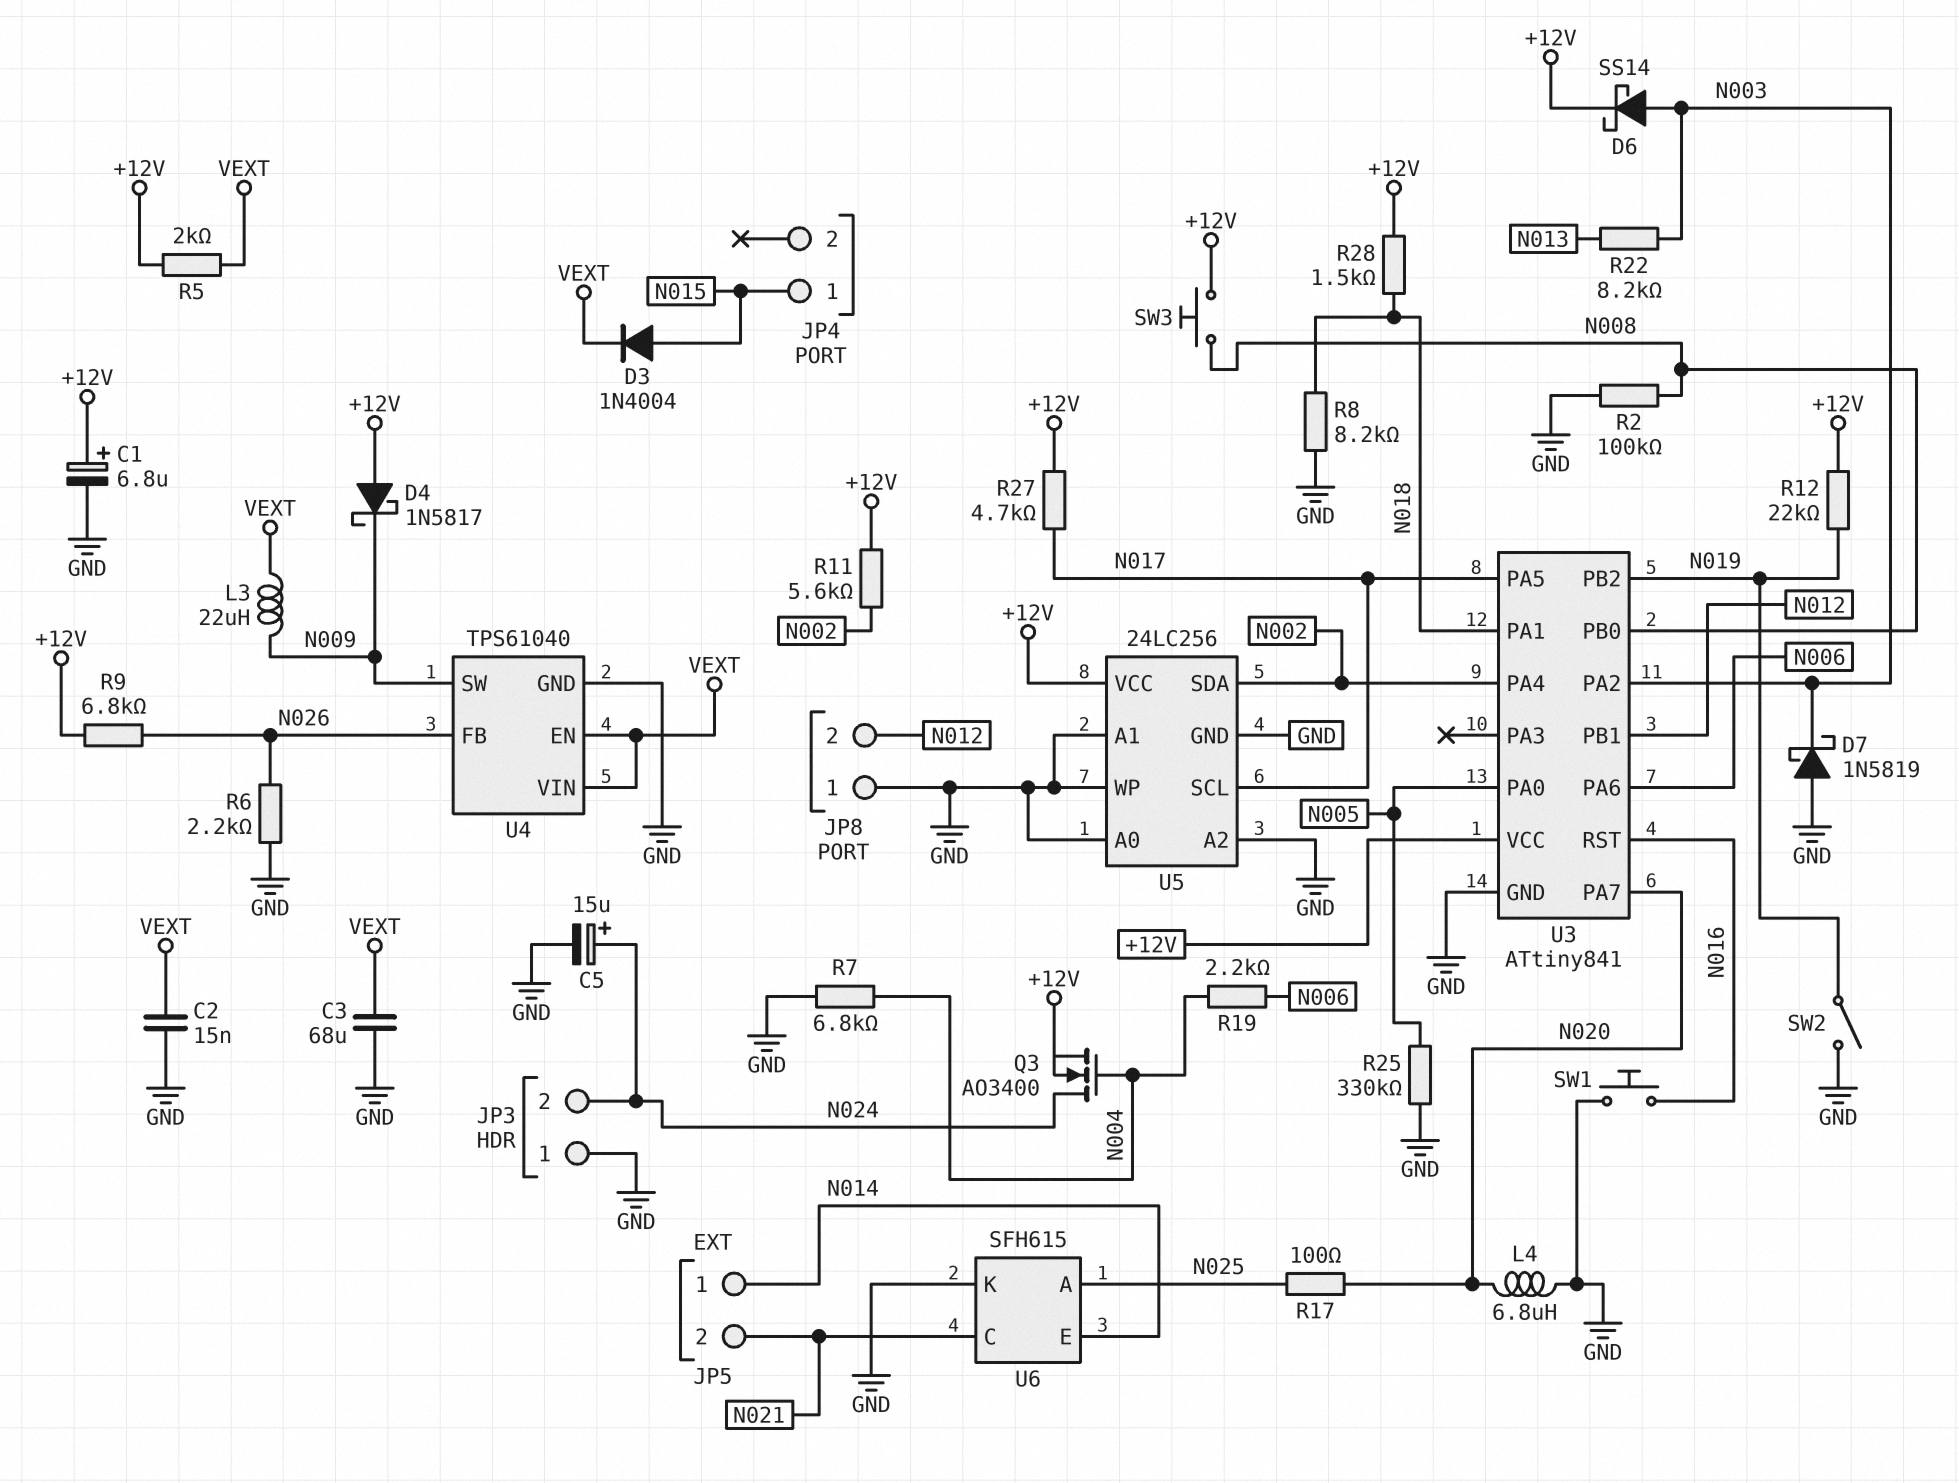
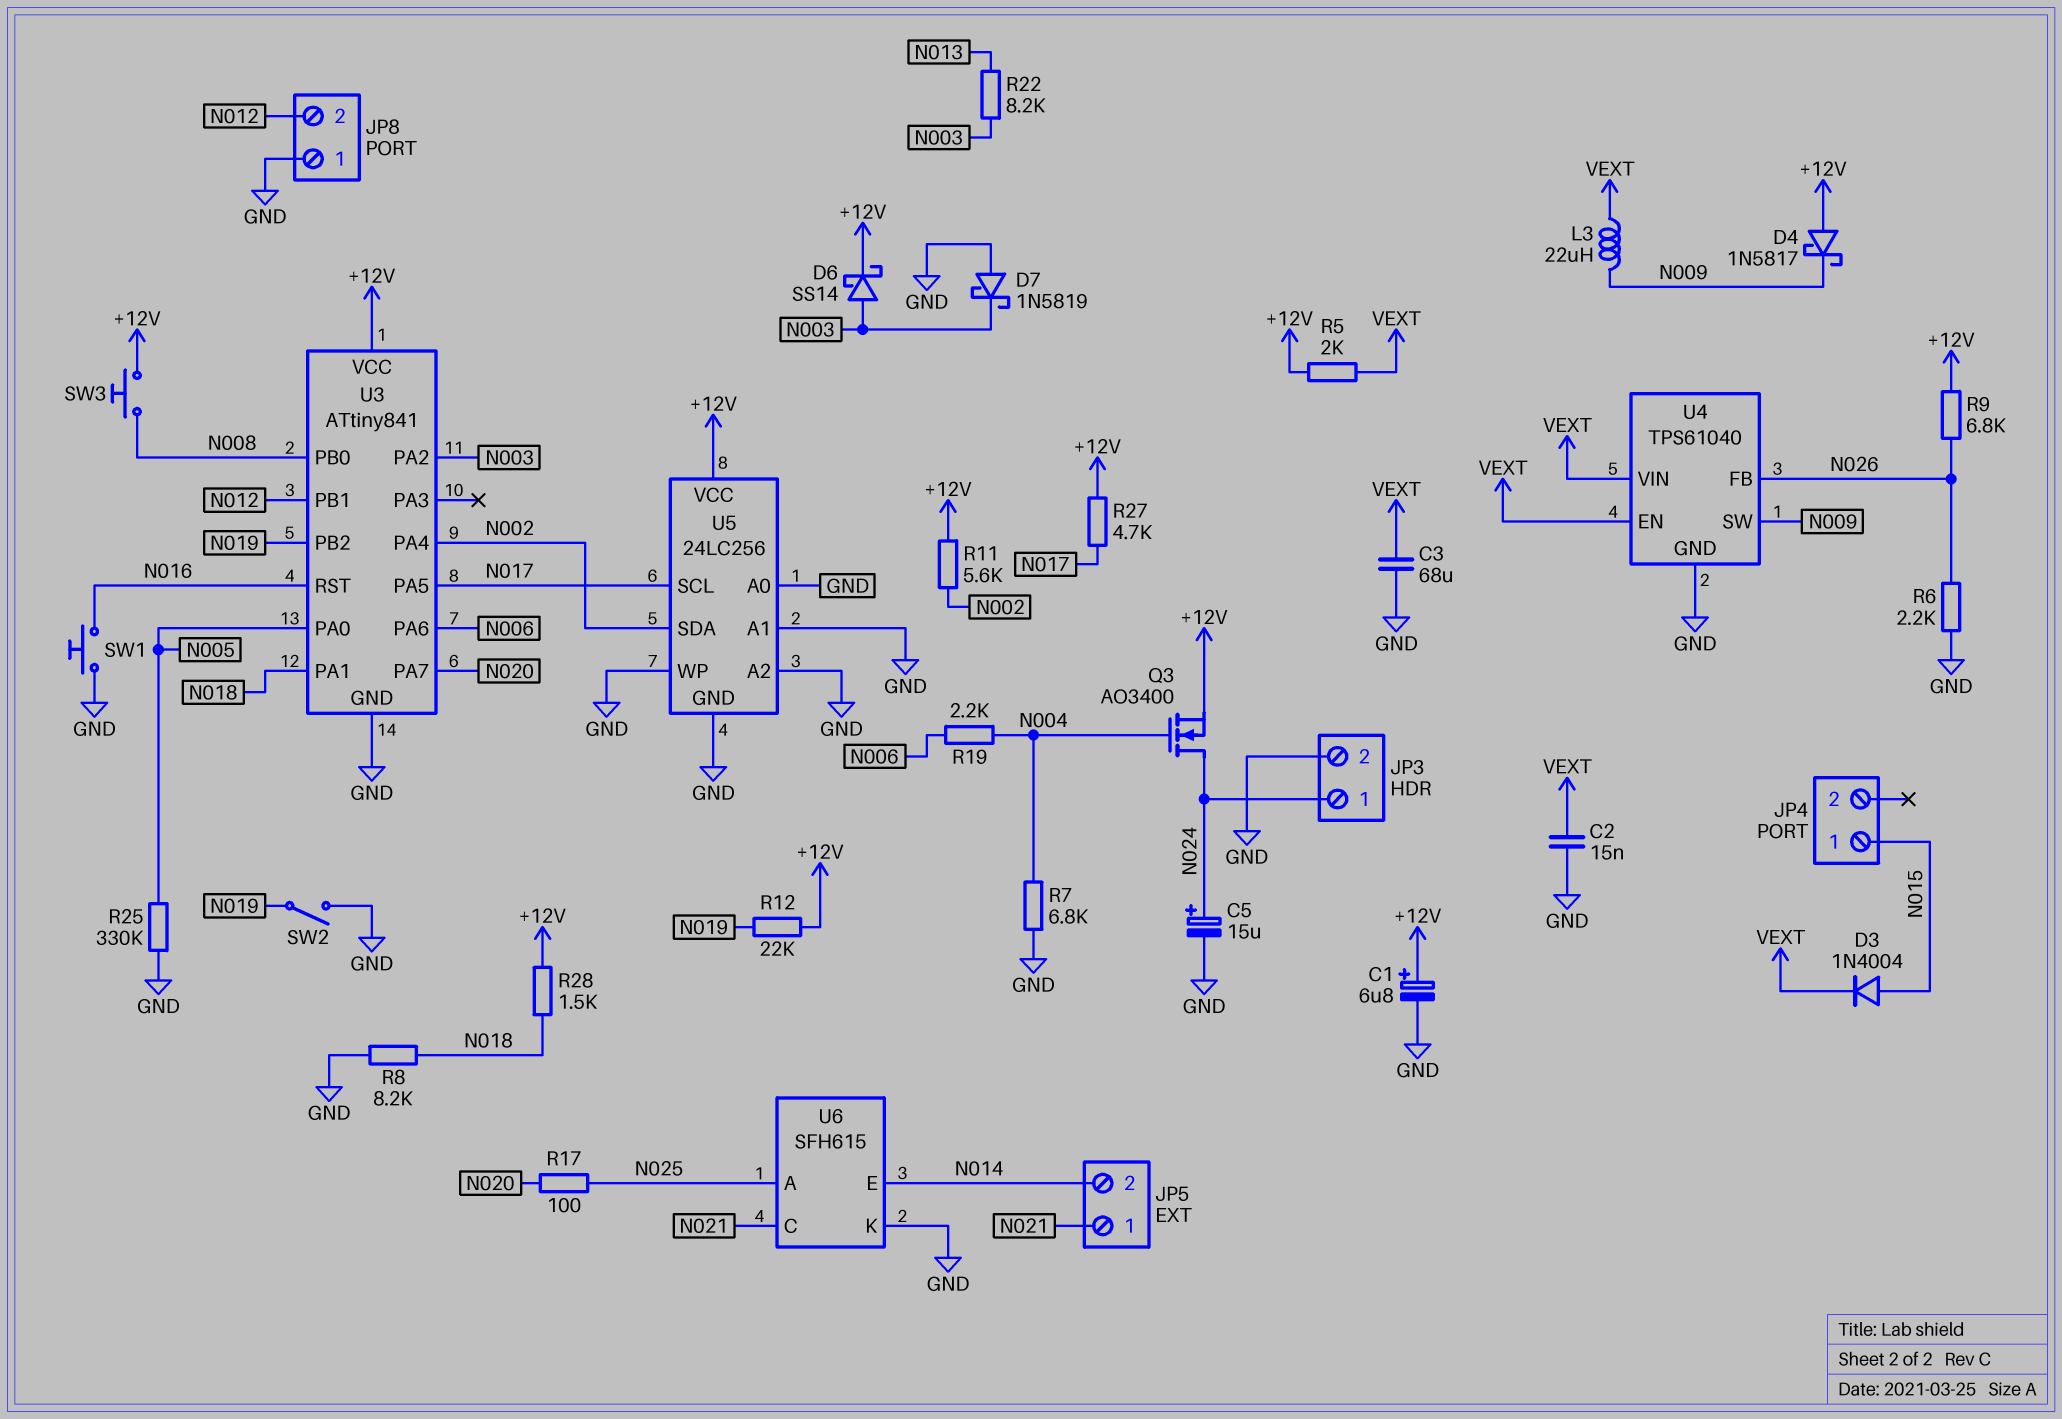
JP3 pin 1: GND -> N024
JP3 pin 2: N024 -> GND
JP5 pin 1: N014 -> N021
JP5 pin 2: N021 -> N014
L4: 6.8uH (GND, N020) -> none
R2: 100k (GND, N008) -> none

